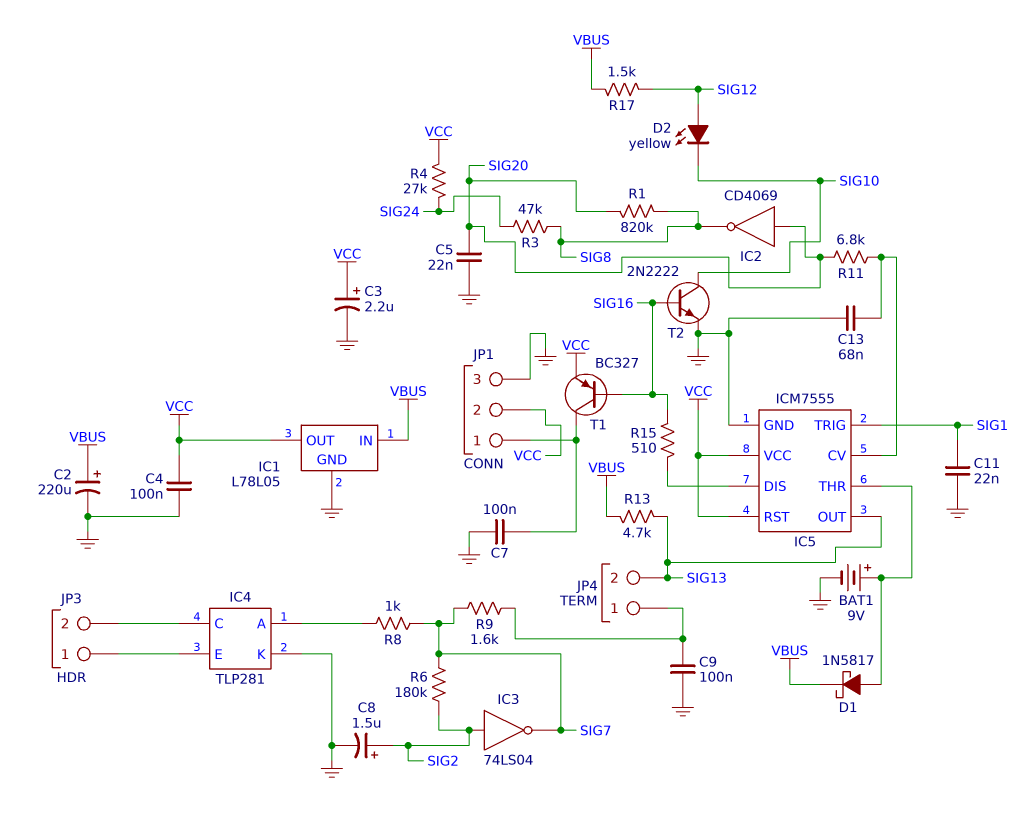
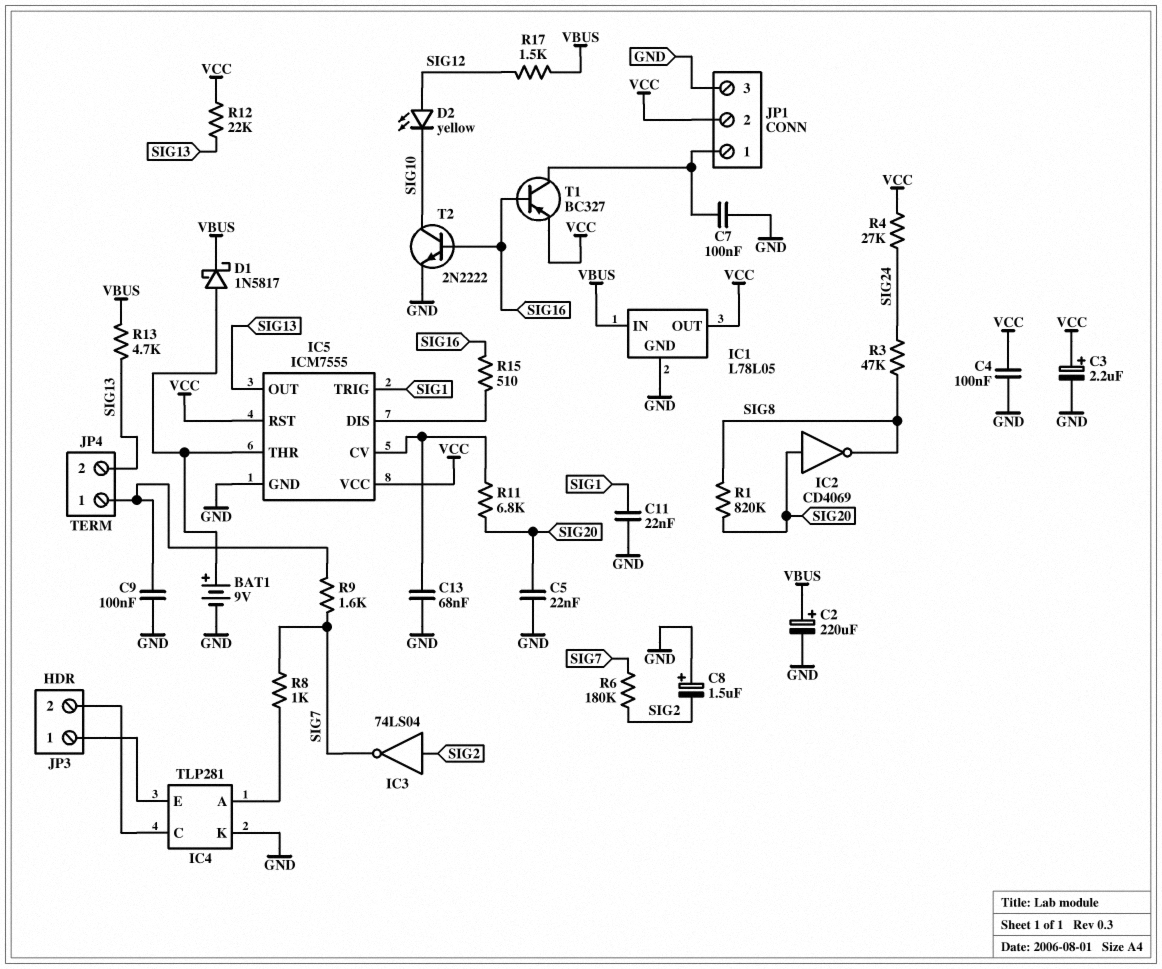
C8: 1.5uF (plus SIG2, minus GND) -> 1.5uF (plus GND, minus SIG2)
R12: none -> 22k (SIG13, VCC)

